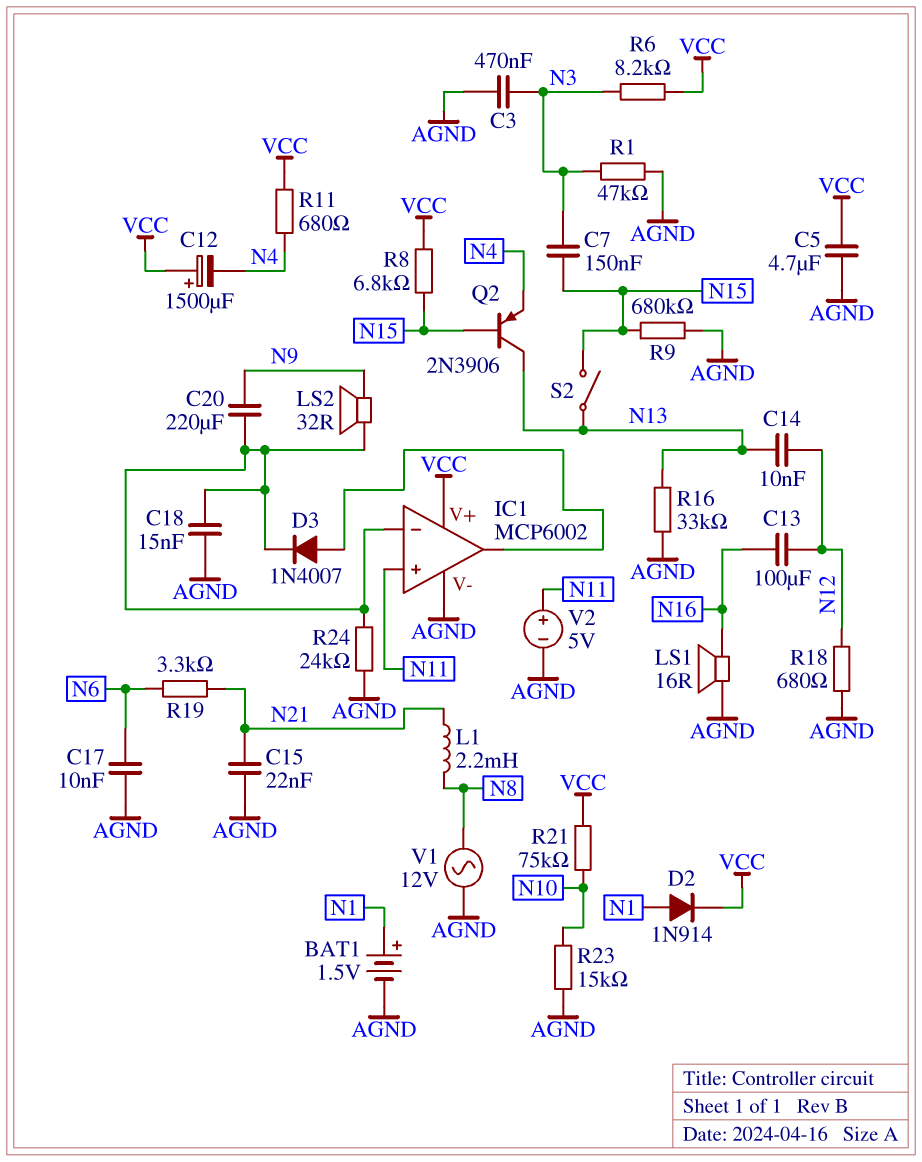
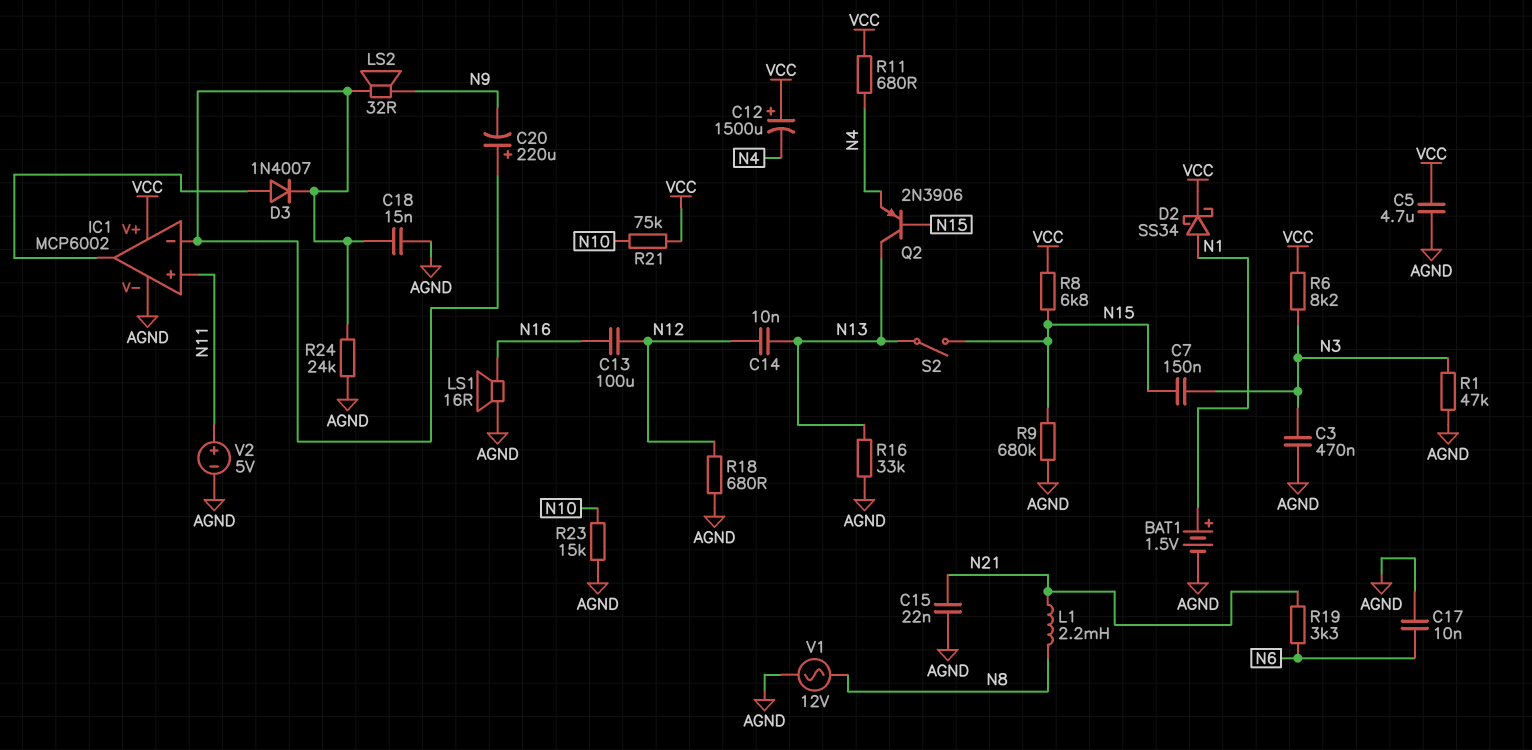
C20: 220uF (IC1/in-, N9) -> 220uF (plus IC1/in-, minus N9)
D2: diode 1N914 (A N1, K VCC) -> schottky SS34 (A N1, K VCC)

